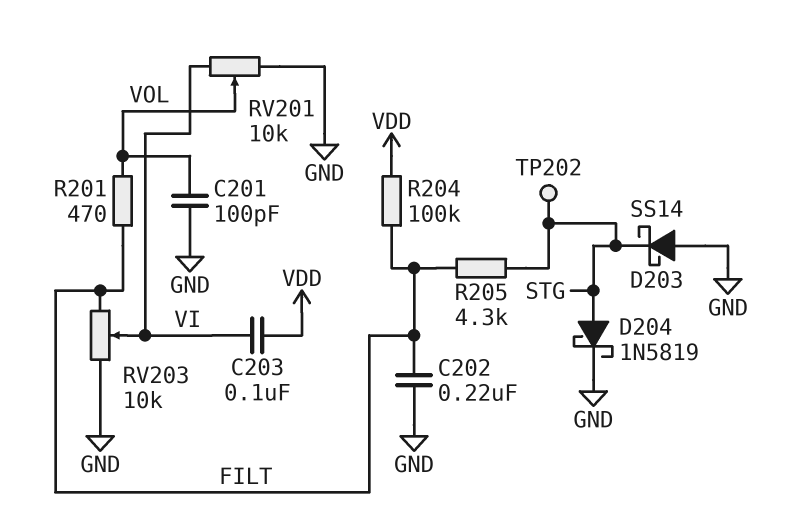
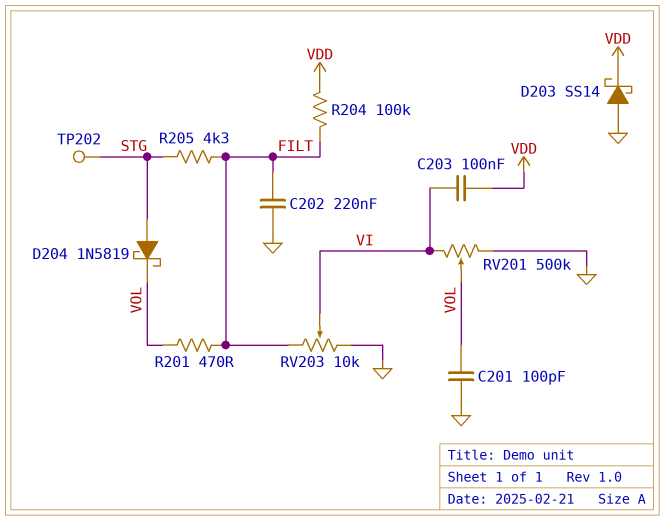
D203: schottky SS14 (A GND, K STG) -> schottky SS14 (A GND, K VDD)
D204: schottky 1N5819 (A STG, K GND) -> schottky 1N5819 (A STG, K VOL)
RV201: 10k (GND, VI, wiper VOL) -> 500k (GND, VI, wiper VOL)

